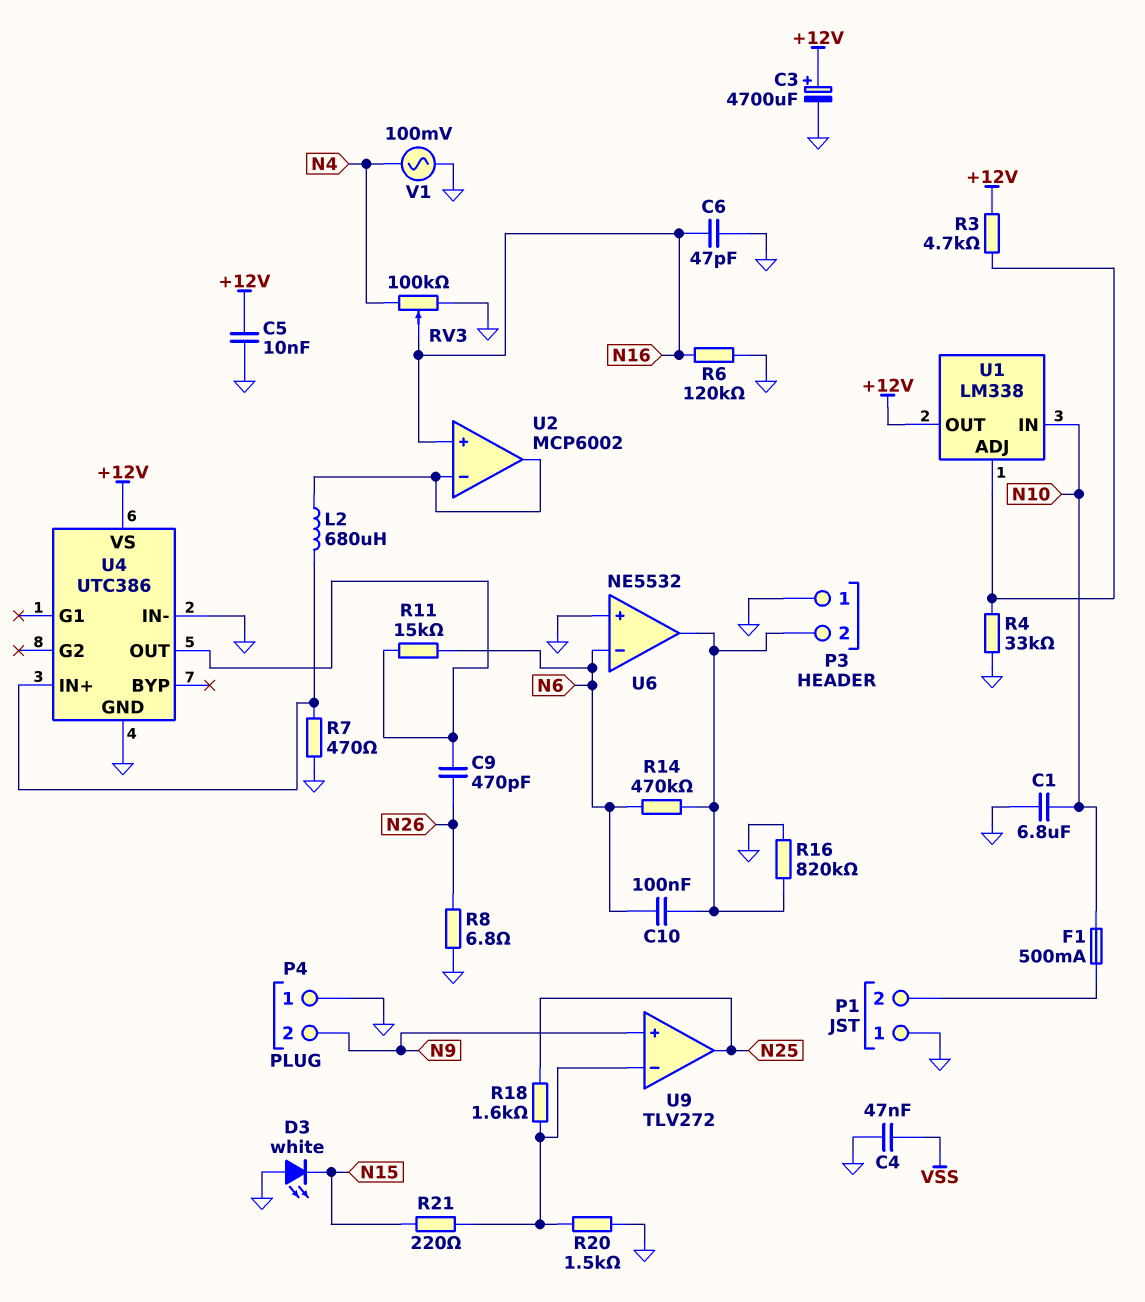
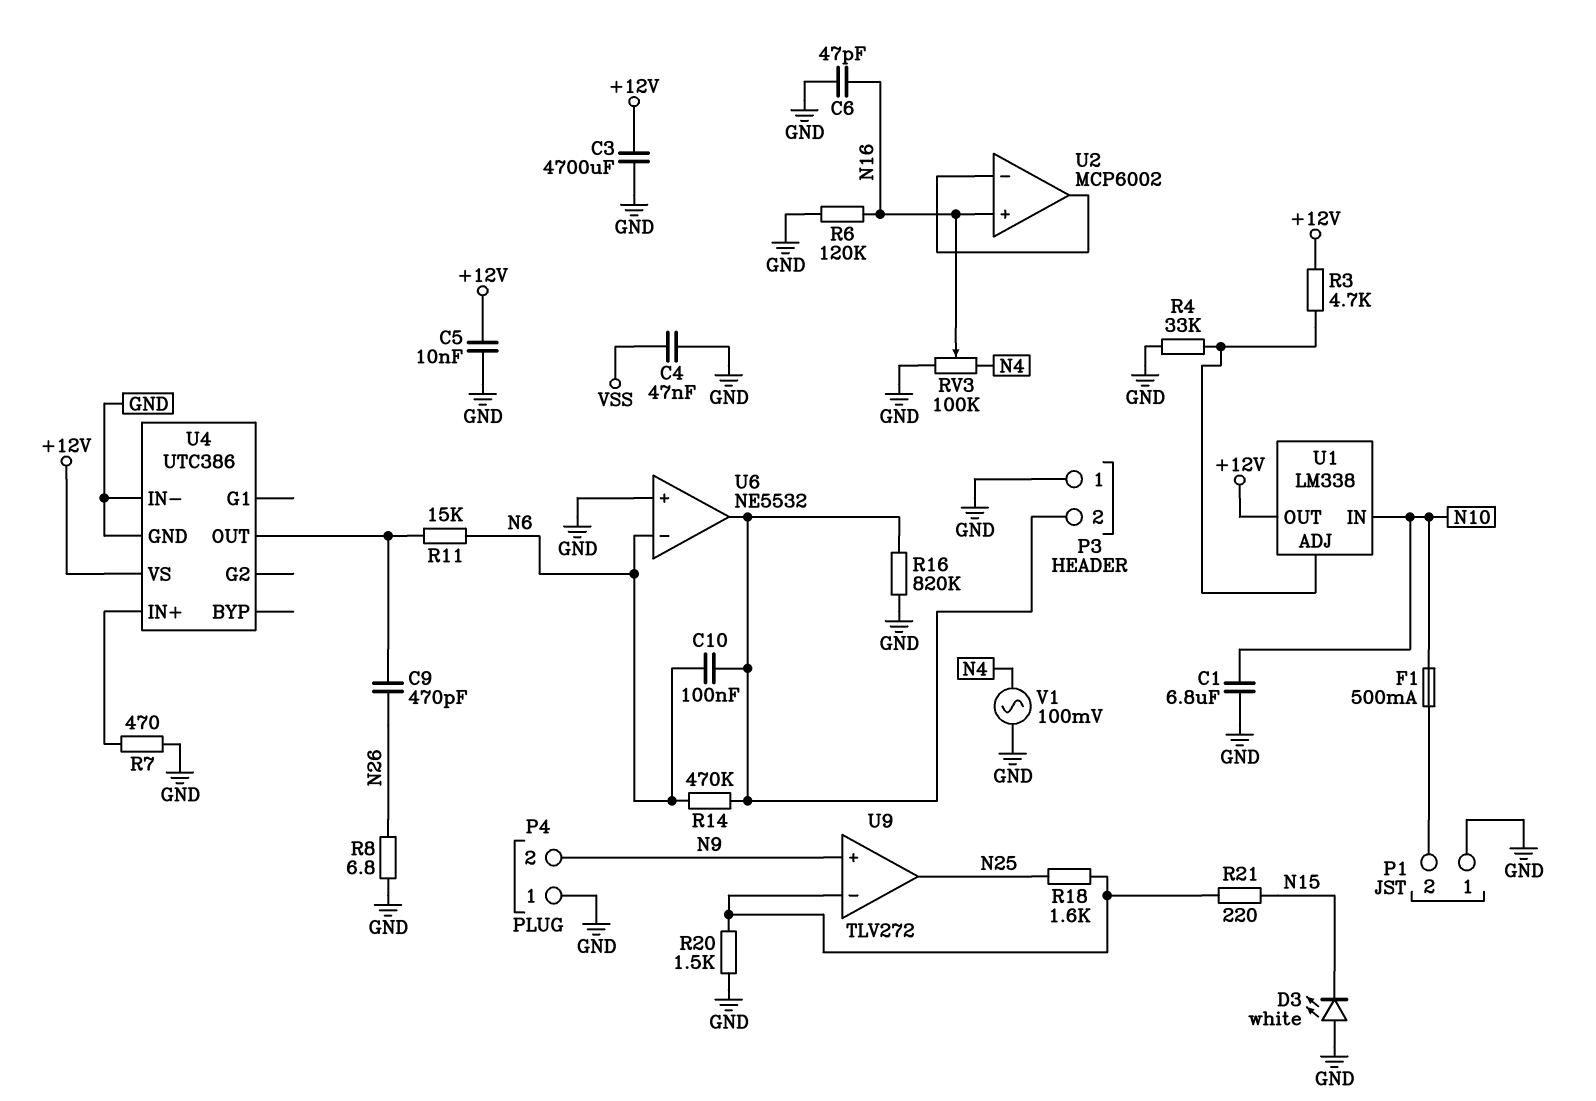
C3: 4700uF (plus +12V, minus GND) -> 4700uF (+12V, GND)
L2: 680uH (U2/in-, U4/IN+) -> none

